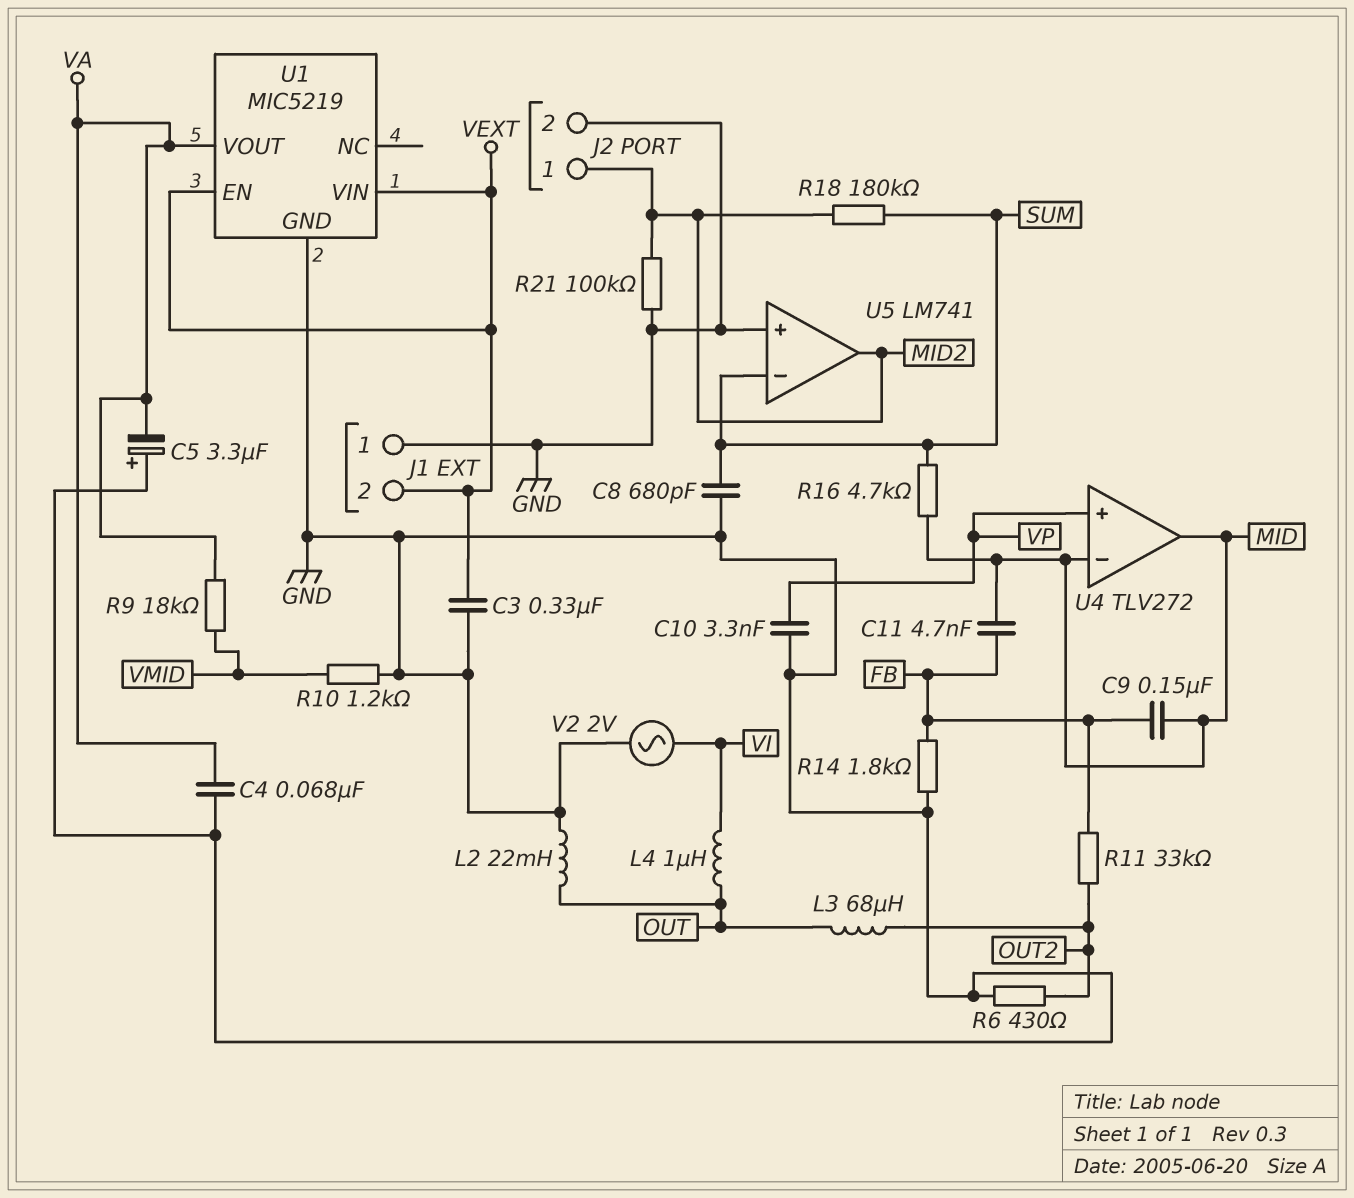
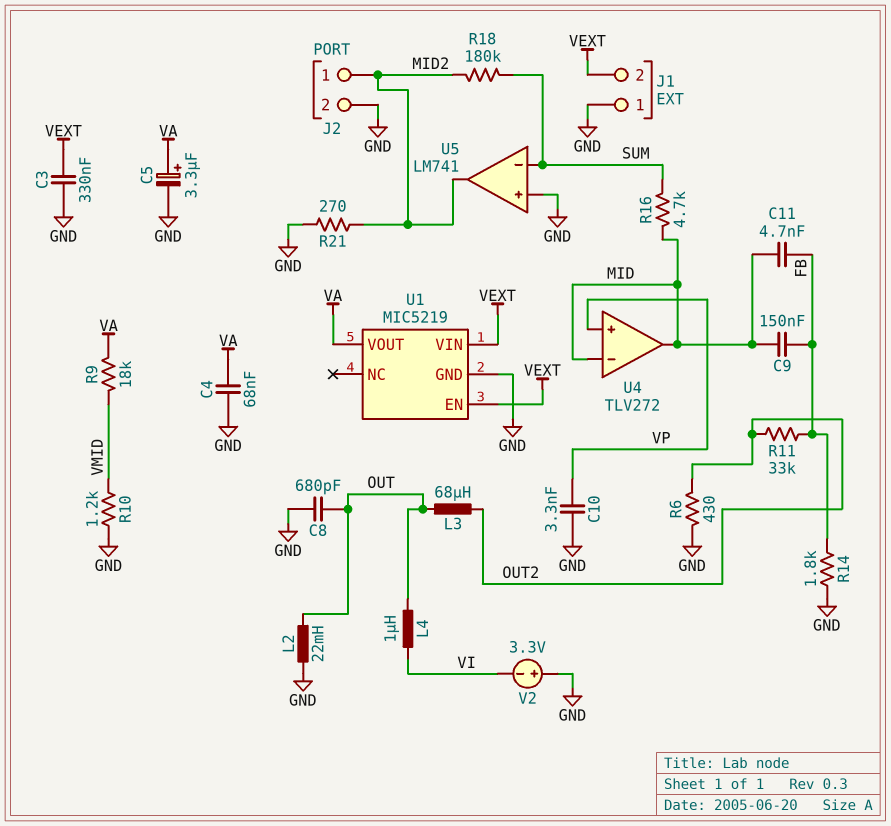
C5: 3.3uF (plus GND, minus VA) -> 3.3uF (plus VA, minus GND)
C8: 680pF (GND, SUM) -> 680pF (GND, OUT)
R21: 100k (GND, MID2) -> 270 (GND, MID2)
V2: AC 2V (GND, VI) -> 3.3V (plus GND, minus VI)

